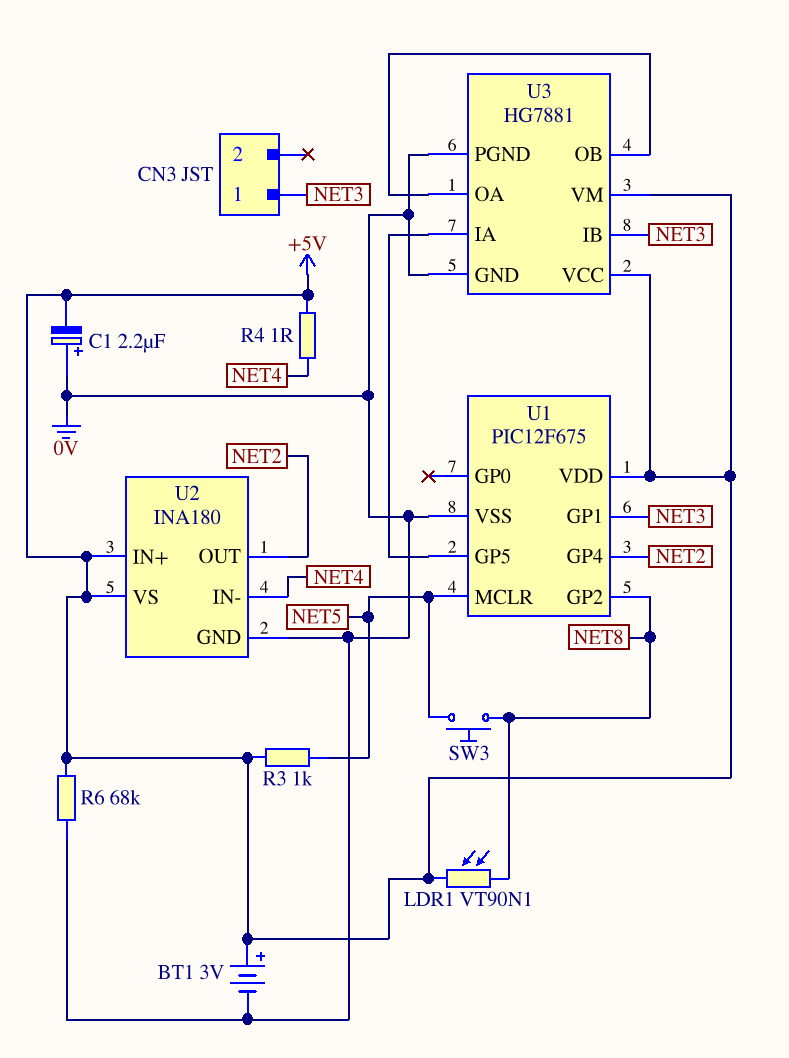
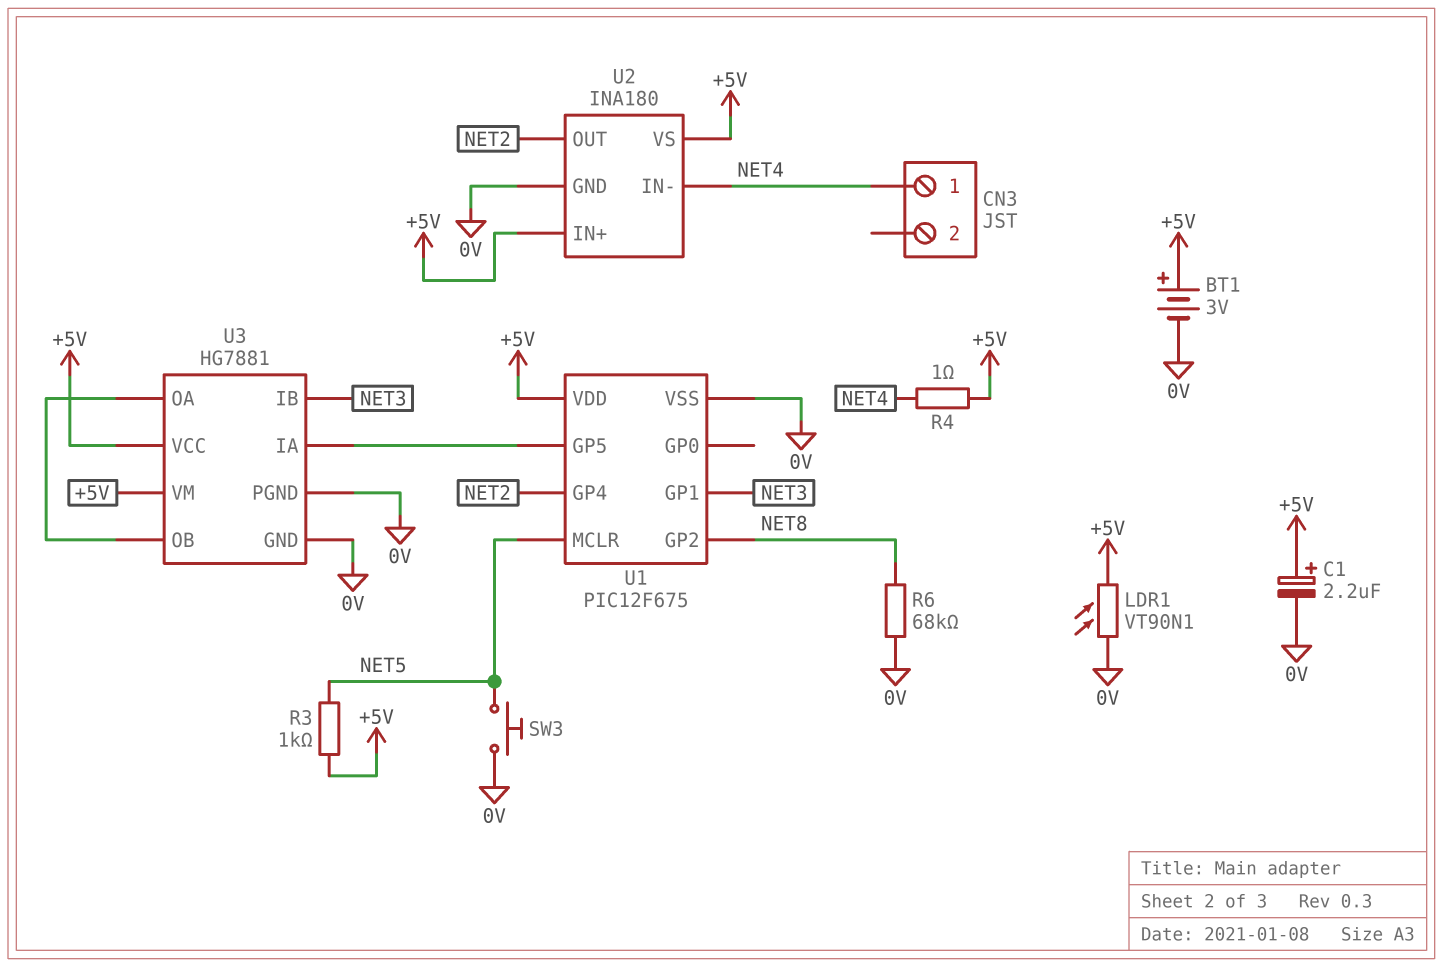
C1: 2.2uF (plus 0V, minus +5V) -> 2.2uF (plus +5V, minus 0V)
CN3 pin 1: NET3 -> NET4
LDR1: VT90N1 (+5V, NET8) -> VT90N1 (+5V, 0V)
R6: 68k (+5V, 0V) -> 68k (0V, NET8)
SW3: button (NET5, NET8) -> button (0V, NET5)

